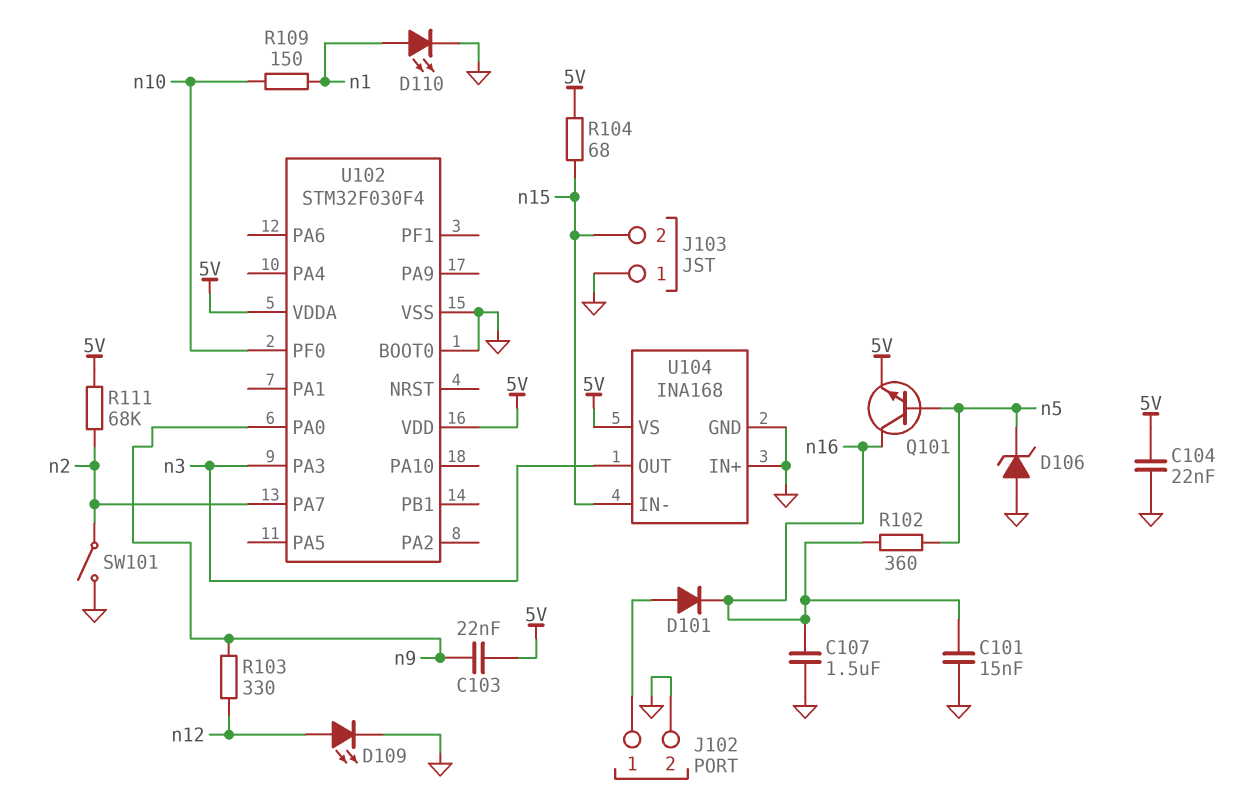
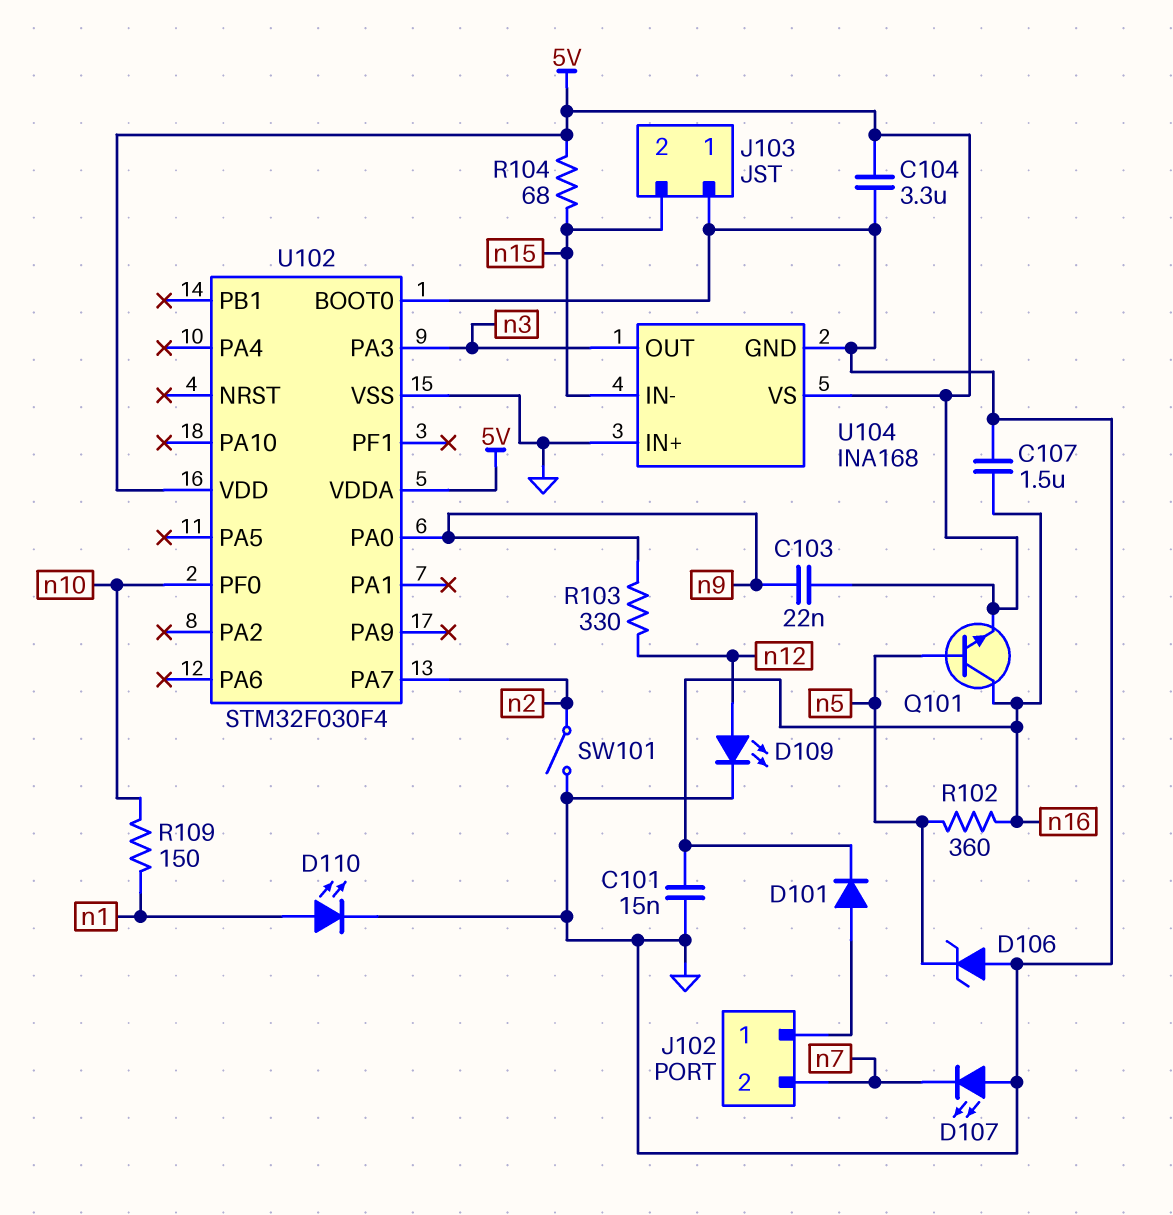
C104: 22nF (5V, GND) -> 3.3uF (5V, GND)
D107: none -> LED (A GND, K n7)
J102 pin 2: GND -> n7
R111: 68k (5V, n2) -> none

